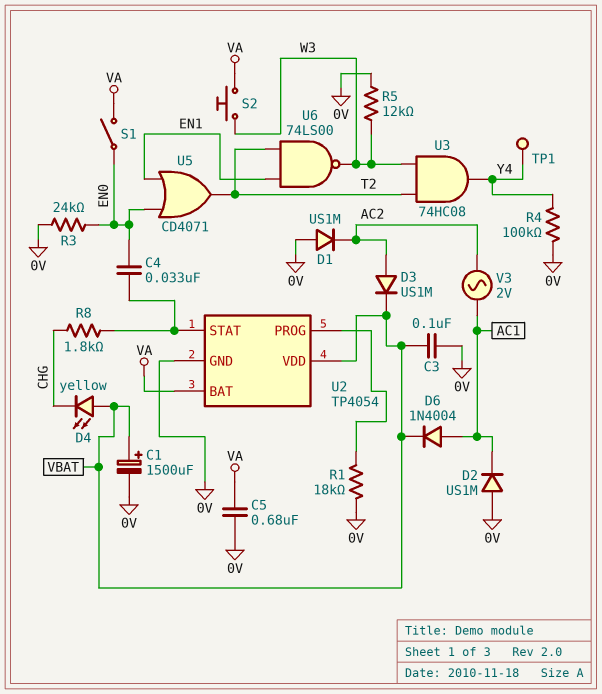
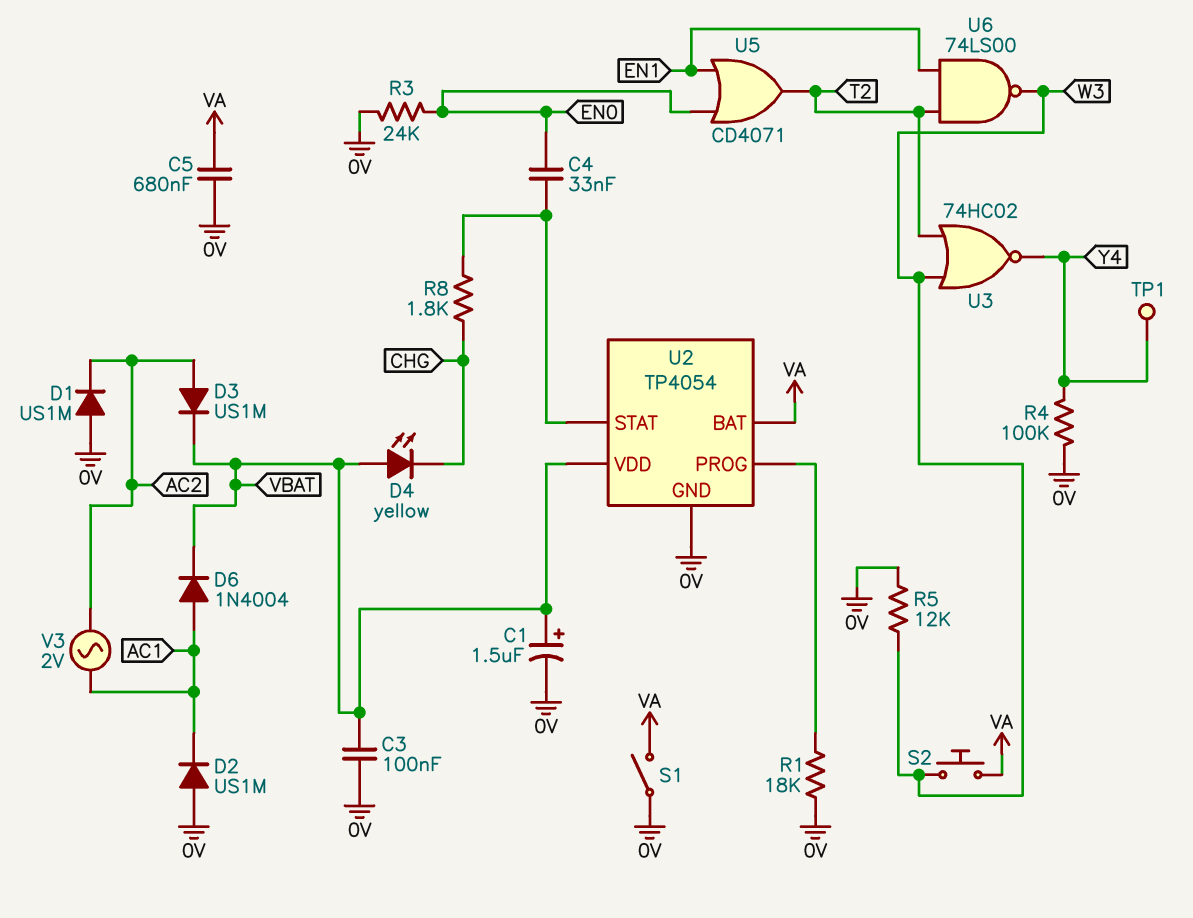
C1: 1500uF (plus VBAT, minus 0V) -> 1.5uF (plus VBAT, minus 0V)
S1: switch (EN0, VA) -> switch (0V, VA)
U3: AND 74HC08 (in T2, in W3, out Y4) -> NOR 74HC02 (in T2, in W3, out Y4)

